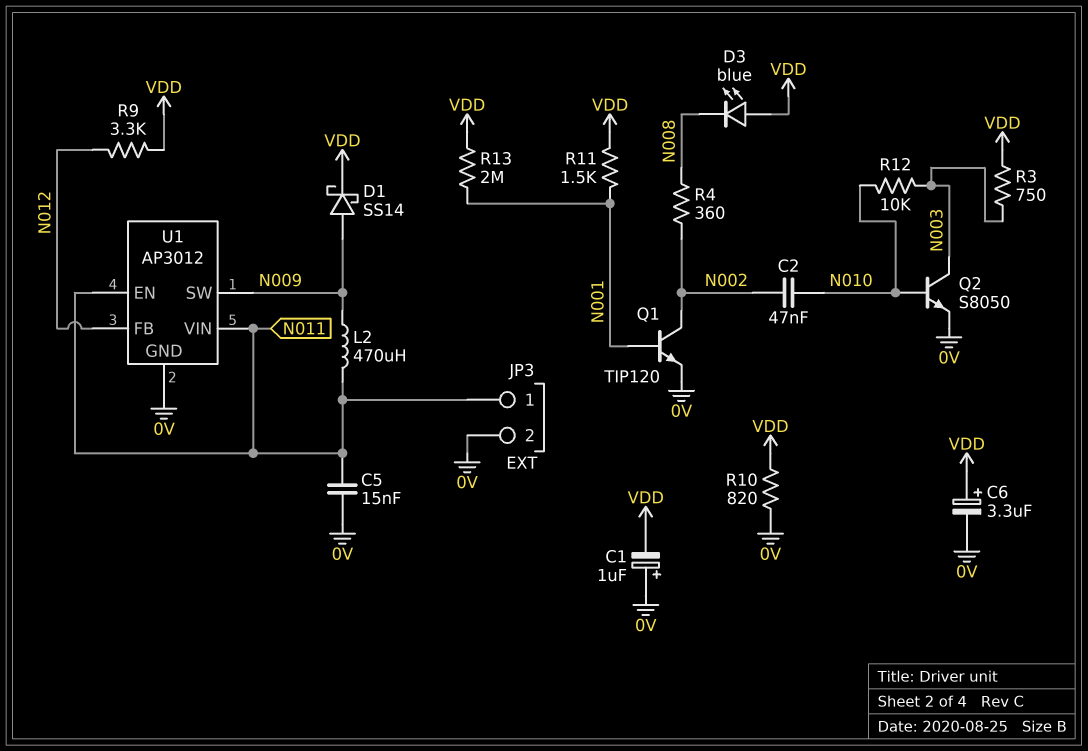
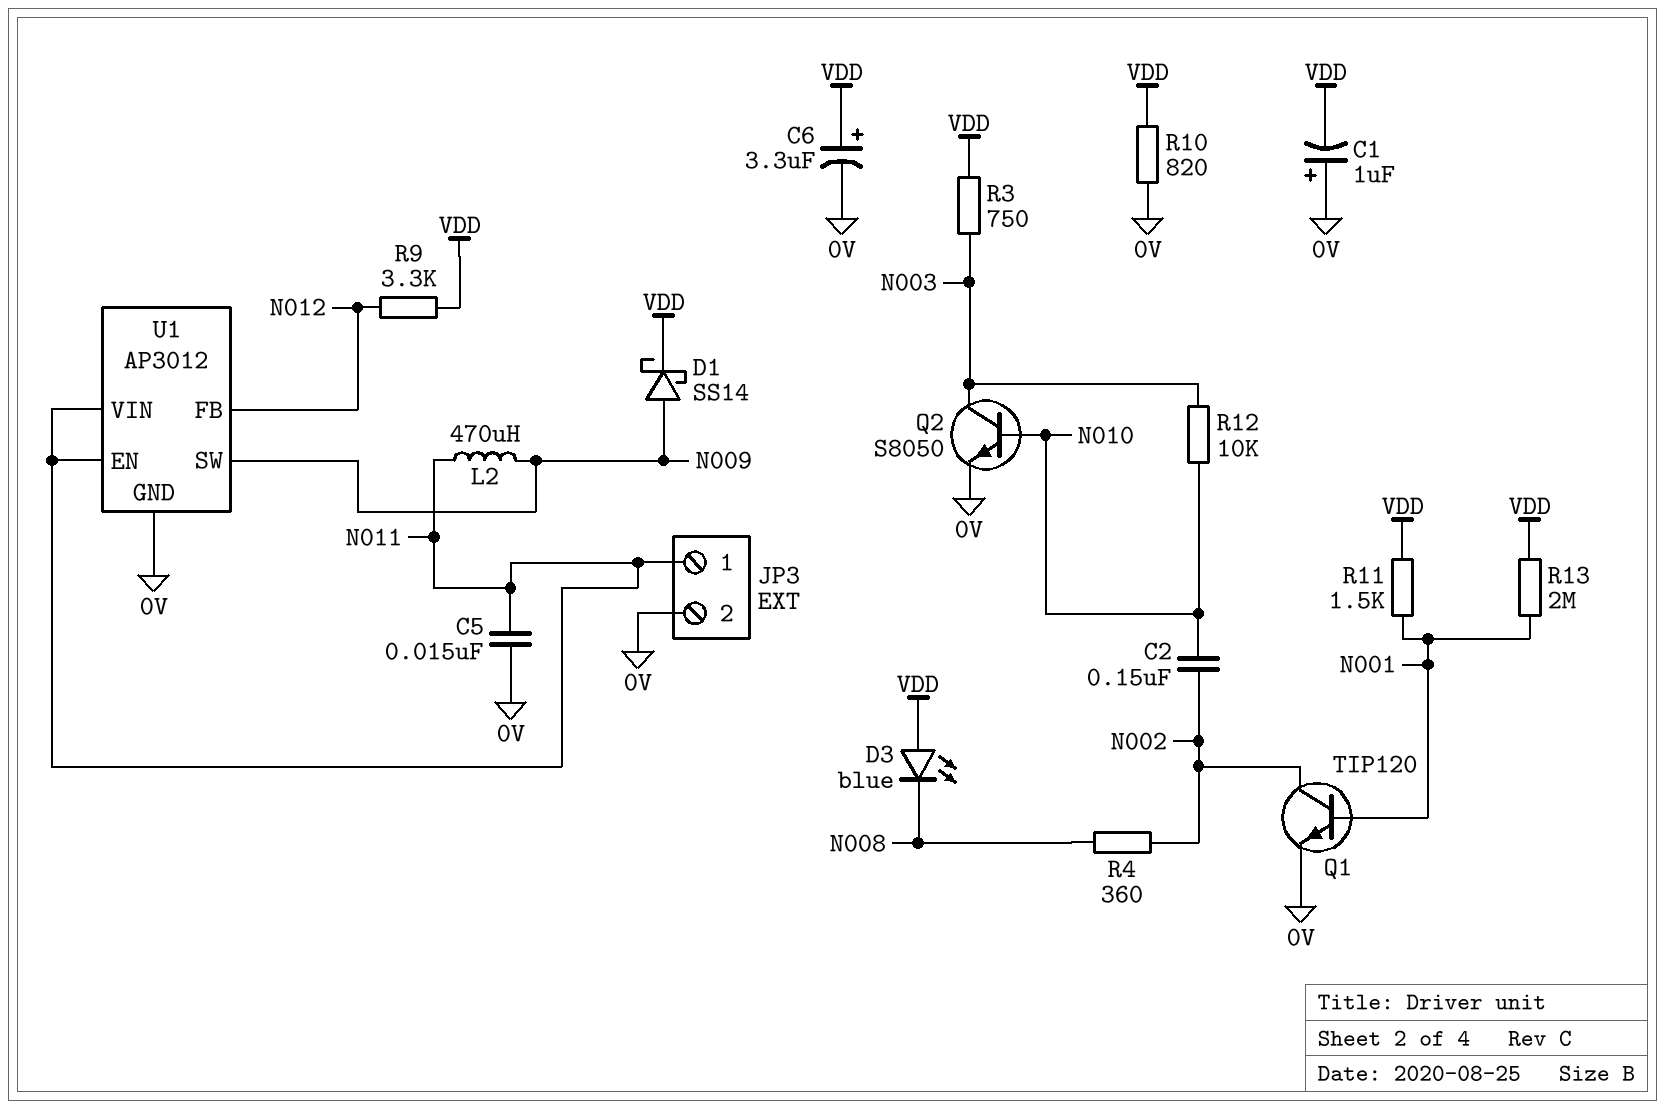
C2: 47nF (N002, N010) -> 150nF (N002, N010)

